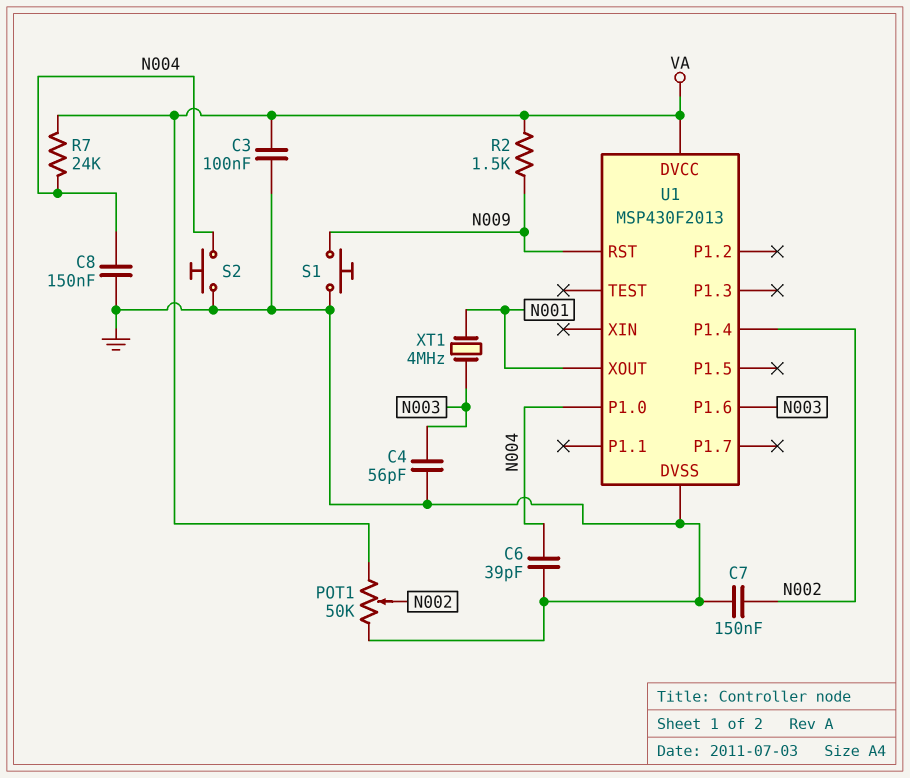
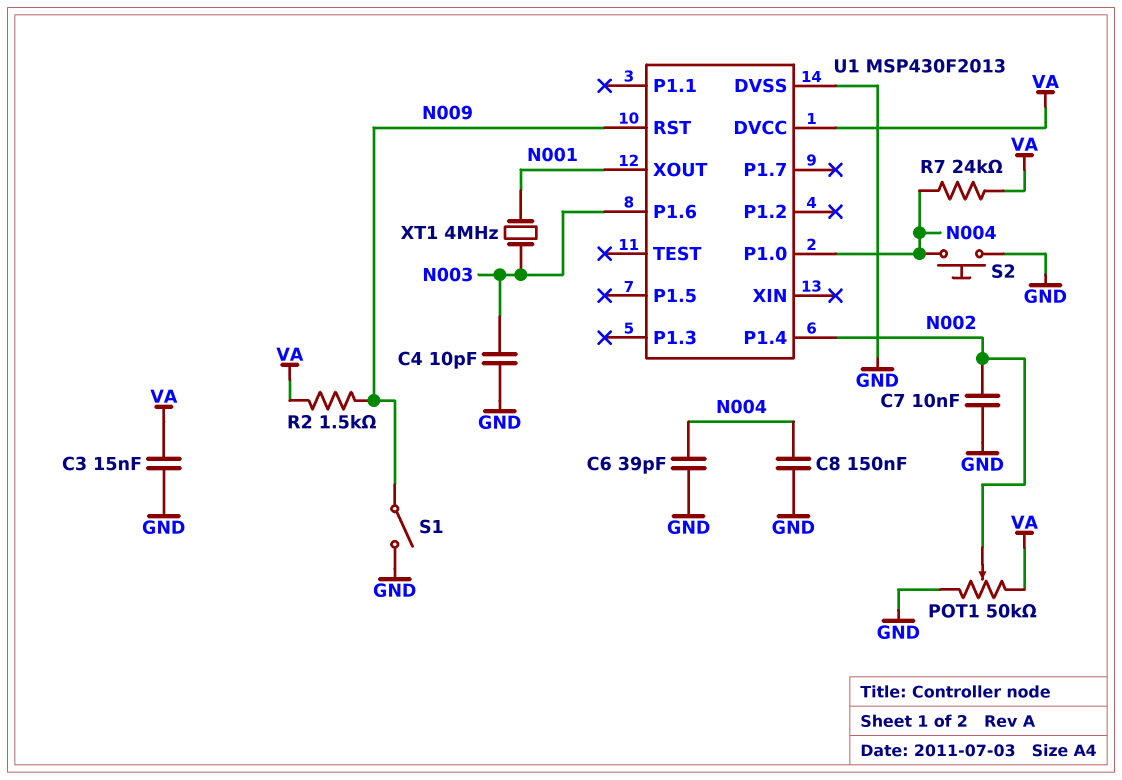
C3: 100nF (GND, VA) -> 15nF (GND, VA)
C4: 56pF (GND, N003) -> 10pF (GND, N003)
C7: 150nF (GND, N002) -> 10nF (GND, N002)
S1: button (GND, N009) -> switch (GND, N009)

